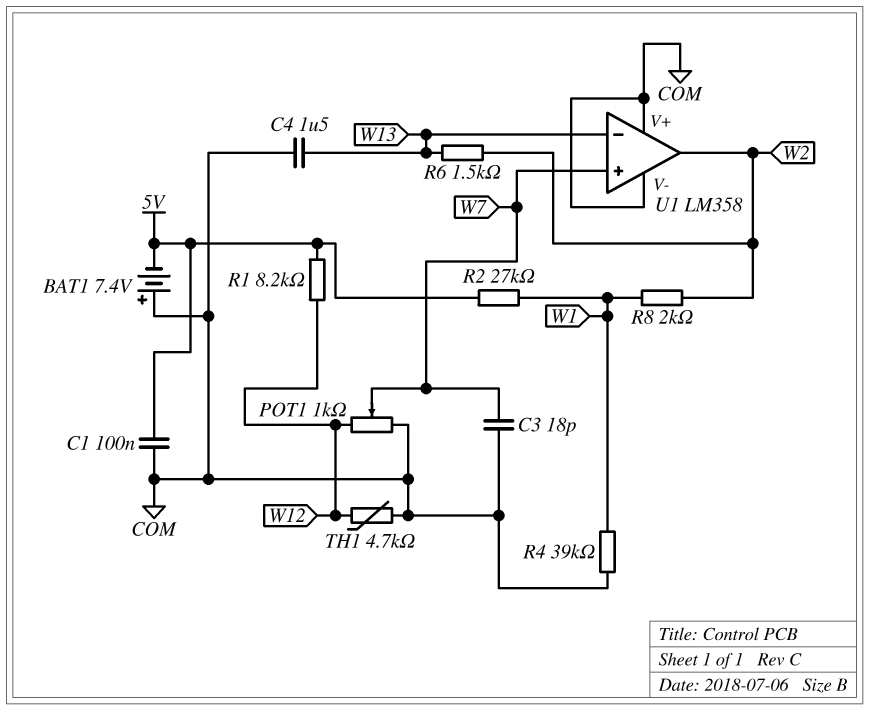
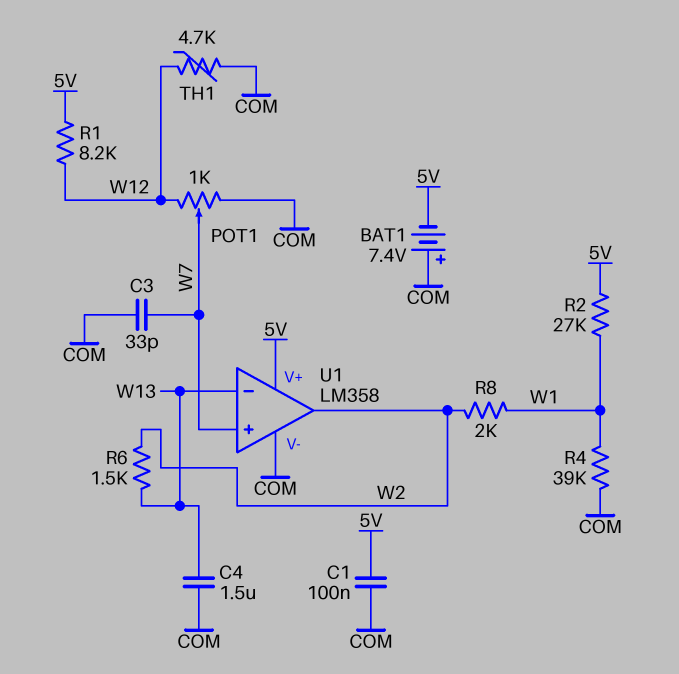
C3: 18pF (COM, W7) -> 33pF (COM, W7)
U1 pin V+: COM -> 5V

